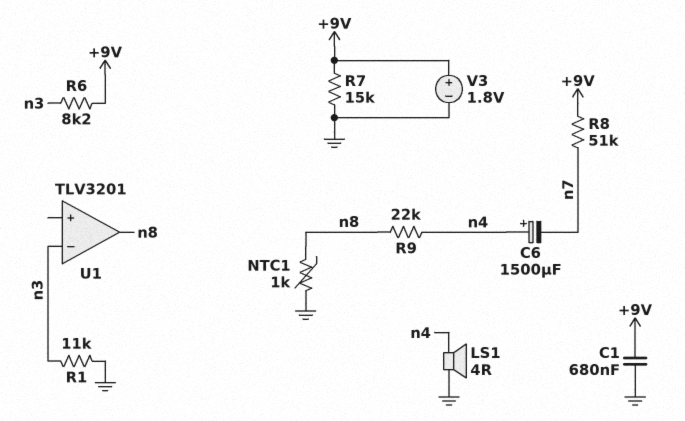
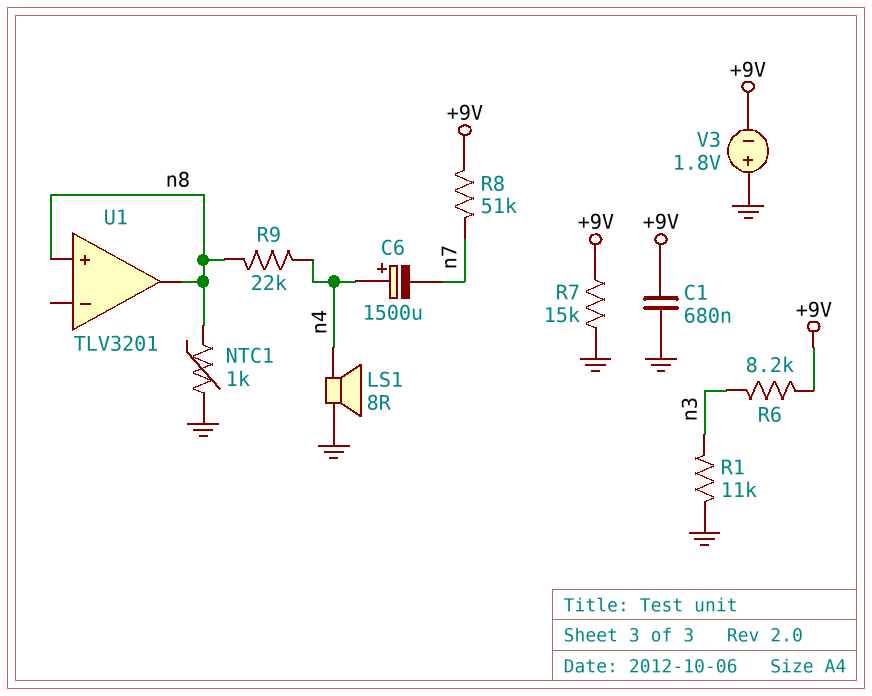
LS1: speaker 4R (GND, n4) -> speaker 8R (GND, n4)
U1 pin in+: none -> n8
U1 pin in-: n3 -> none
V3: 1.8V (plus +9V, minus GND) -> 1.8V (plus GND, minus +9V)

